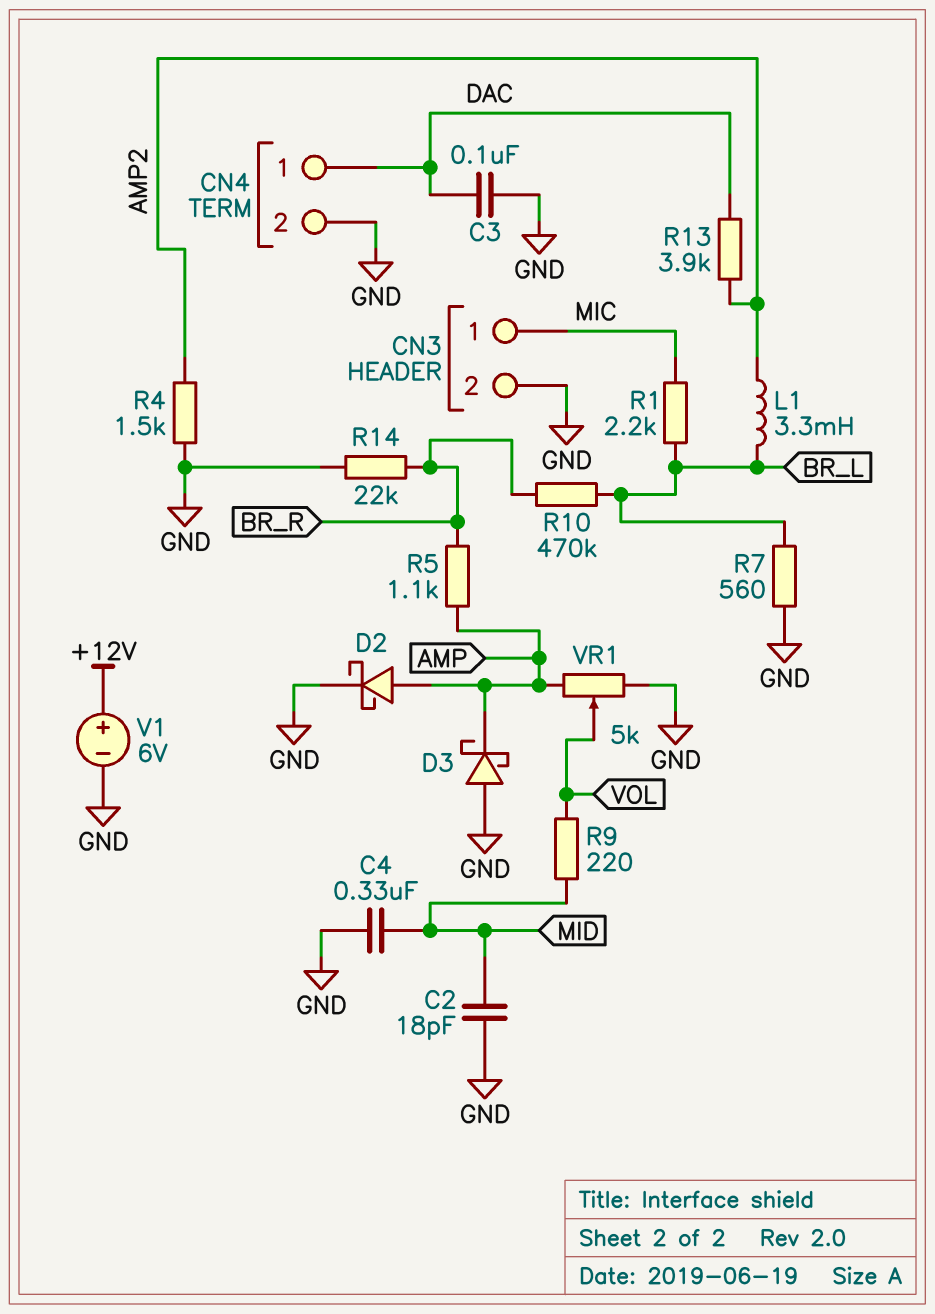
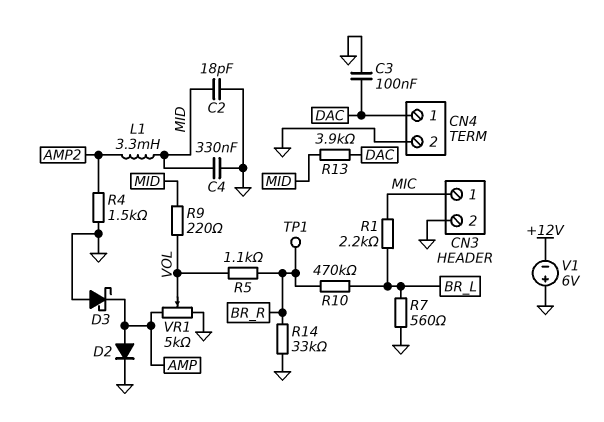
D2: schottky (A AMP, K GND) -> diode (A AMP, K GND)
L1: 3.3mH (AMP2, BR_L) -> 3.3mH (AMP2, MID)
R5: 1.1k (AMP, BR_R) -> 1.1k (BR_R, VOL)
R13: 3.9k (AMP2, DAC) -> 3.9k (DAC, MID)
R14: 22k (BR_R, GND) -> 33k (BR_R, GND)
TP1: none -> test point (BR_R)
V1: 6V (plus +12V, minus GND) -> 6V (plus GND, minus +12V)

